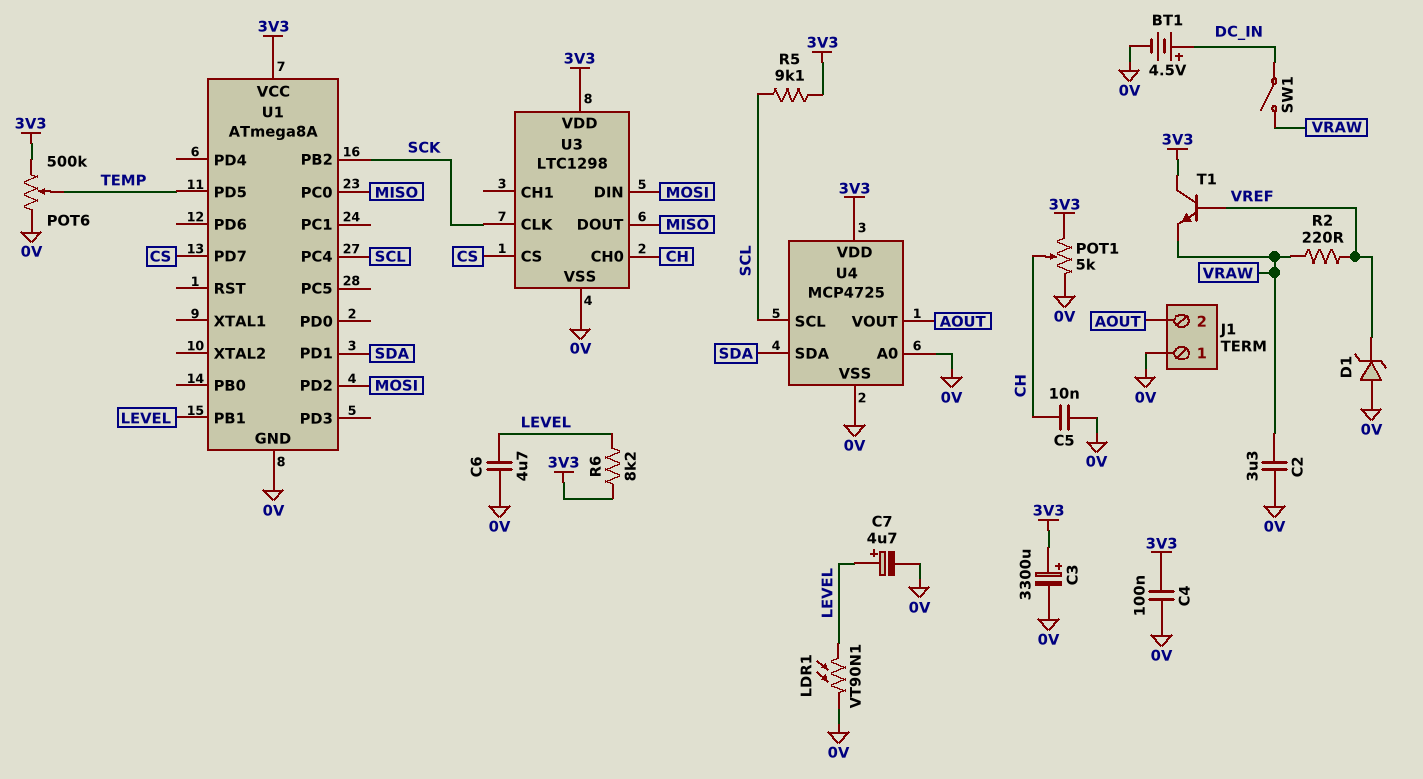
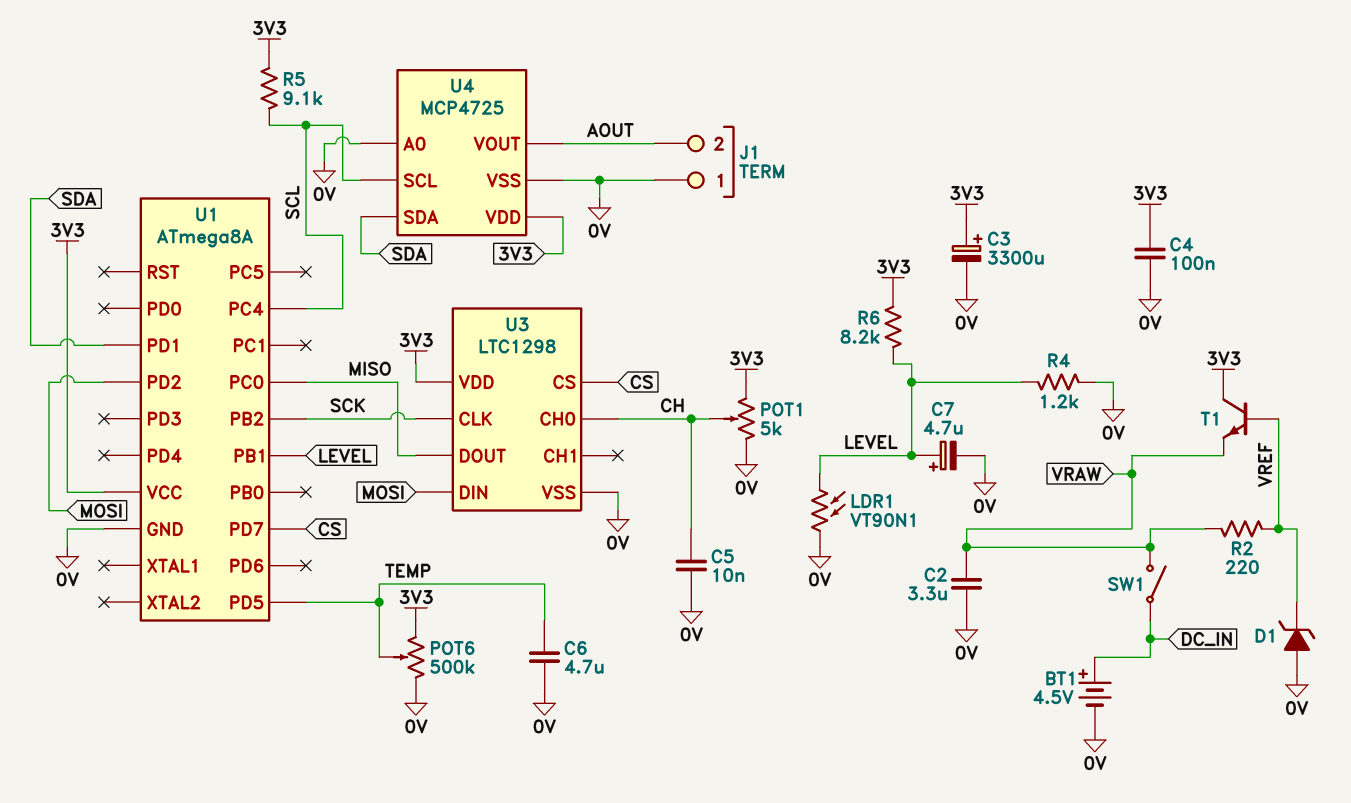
C6: 4.7uF (0V, LEVEL) -> 4.7uF (0V, TEMP)
R4: none -> 1.2k (0V, LEVEL)

